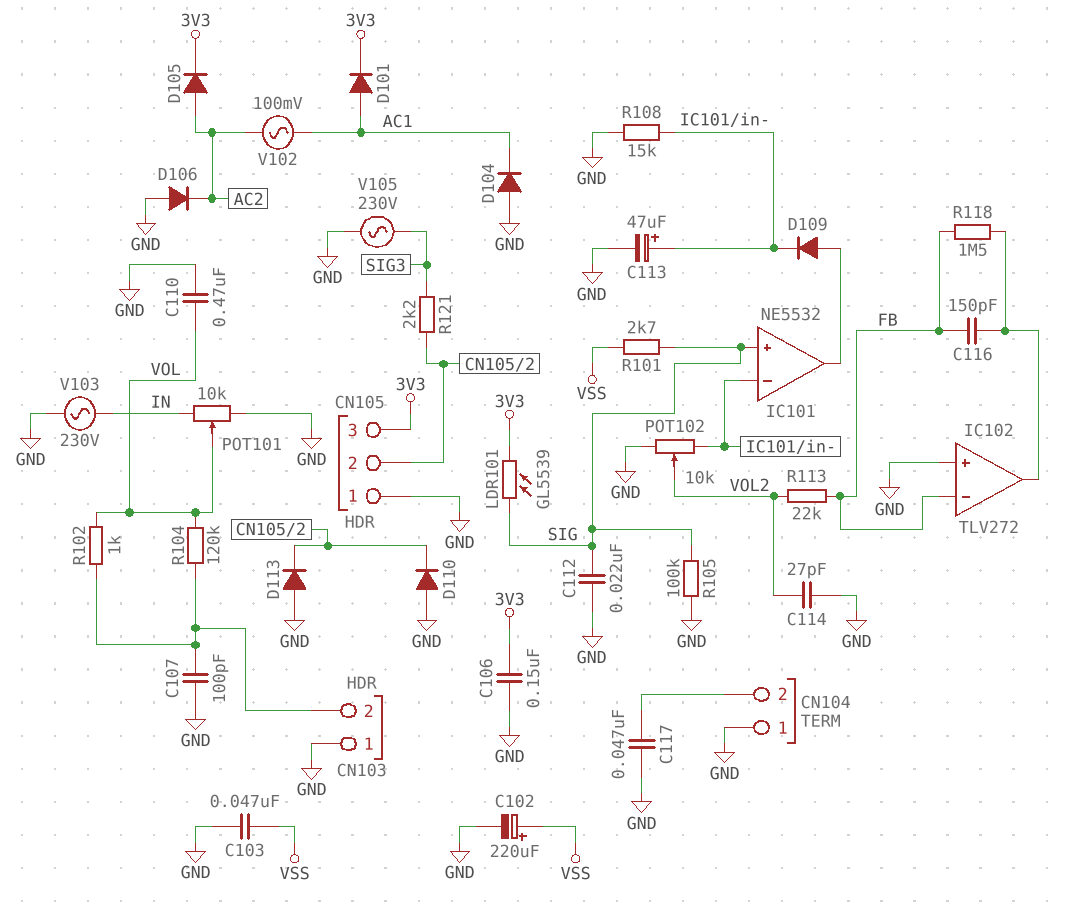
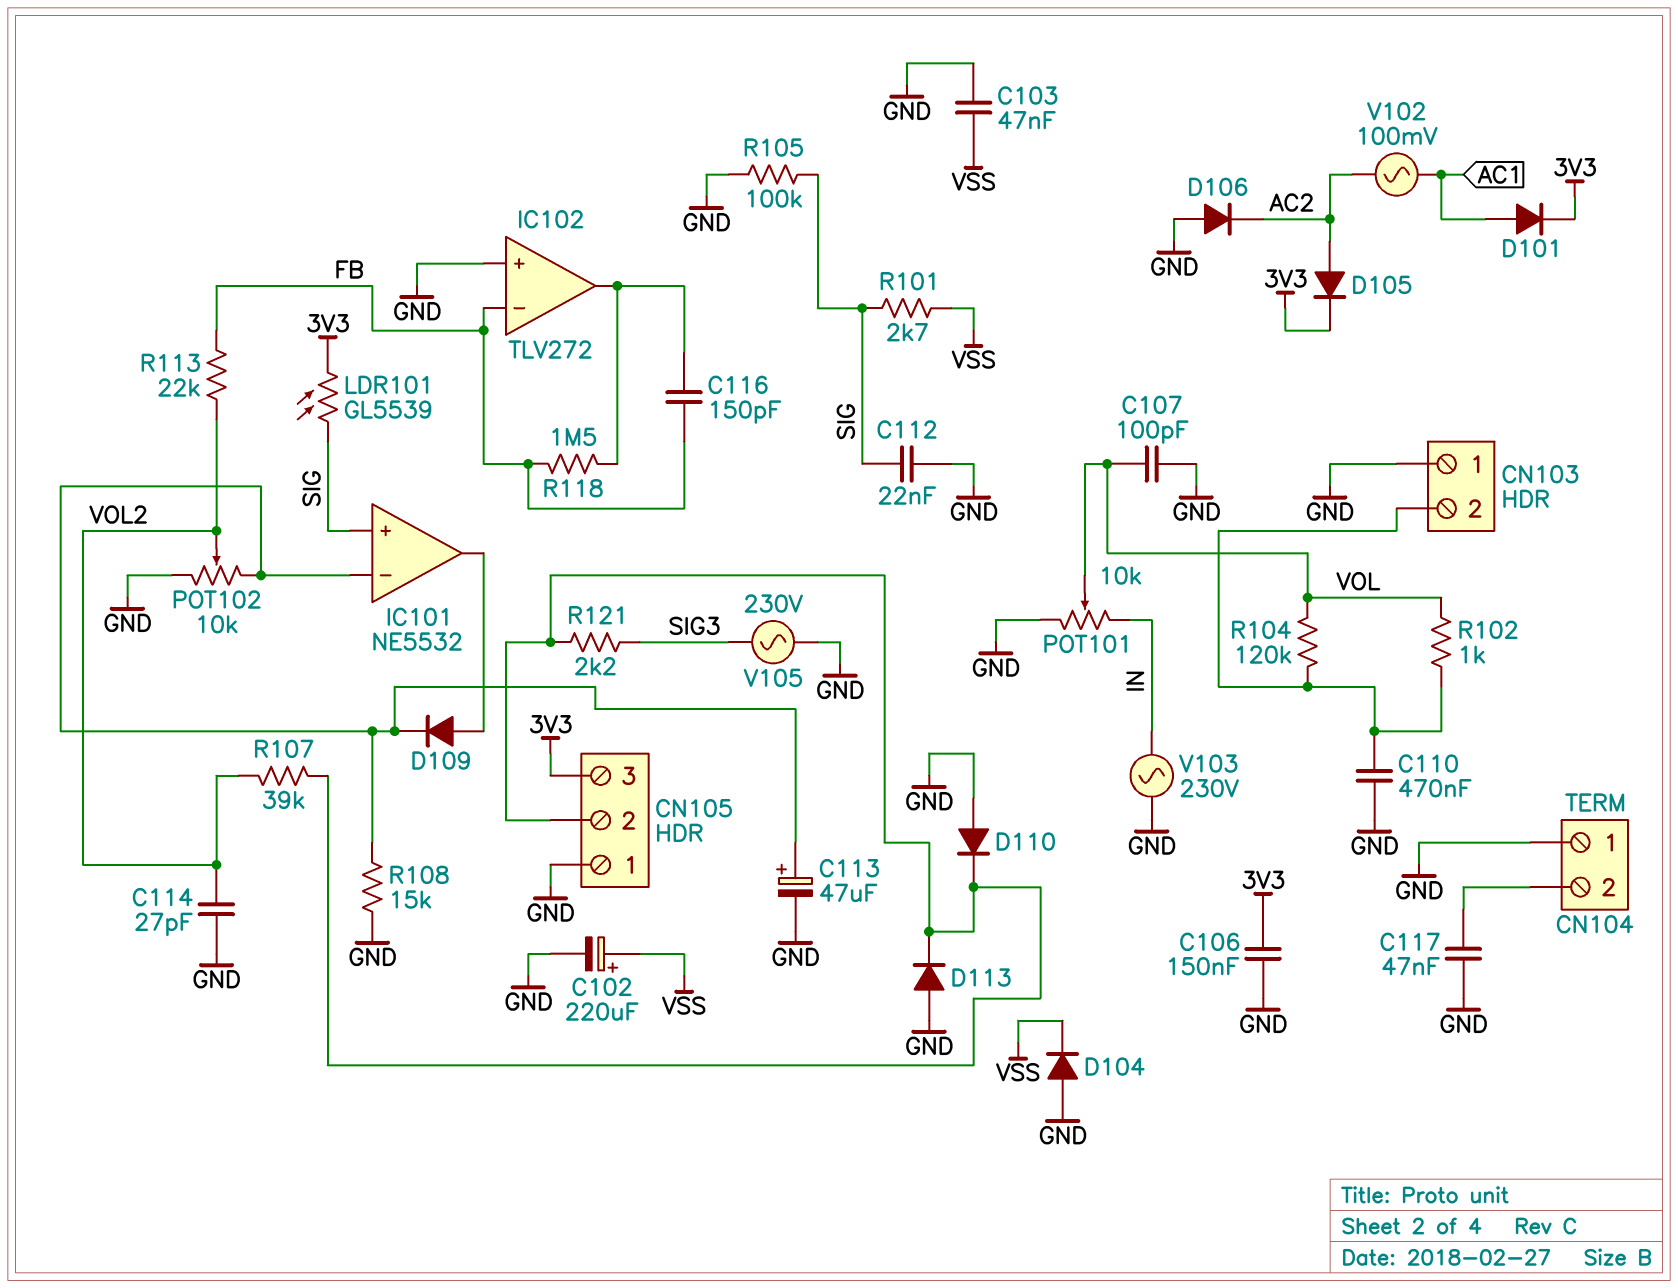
C107: 100pF (CN103/2, GND) -> 100pF (GND, VOL)
C110: 470nF (GND, VOL) -> 470nF (CN103/2, GND)
D104: diode (A GND, K AC1) -> diode (A GND, K VSS)
R107: none -> 39k (CN105/2, VOL2)

